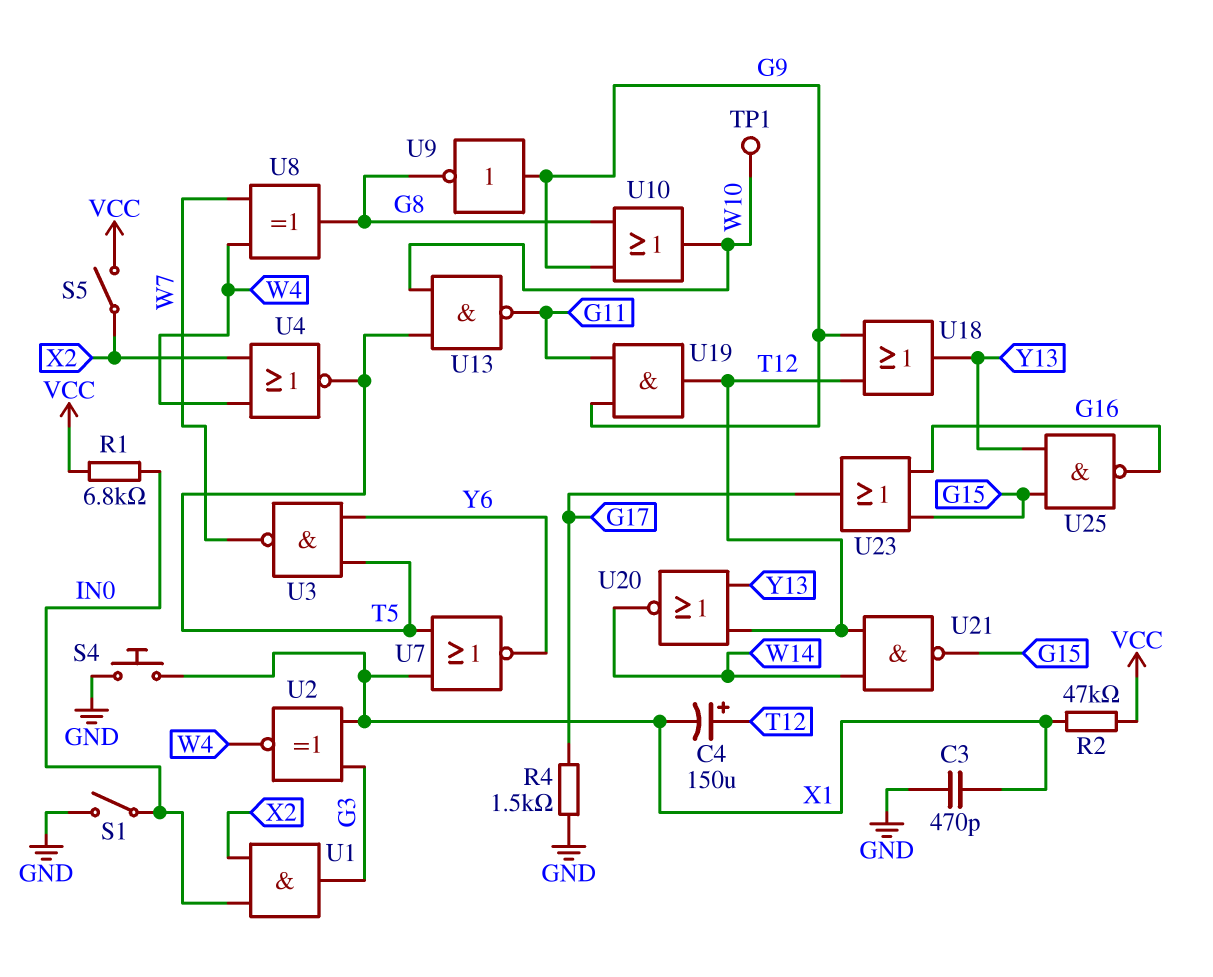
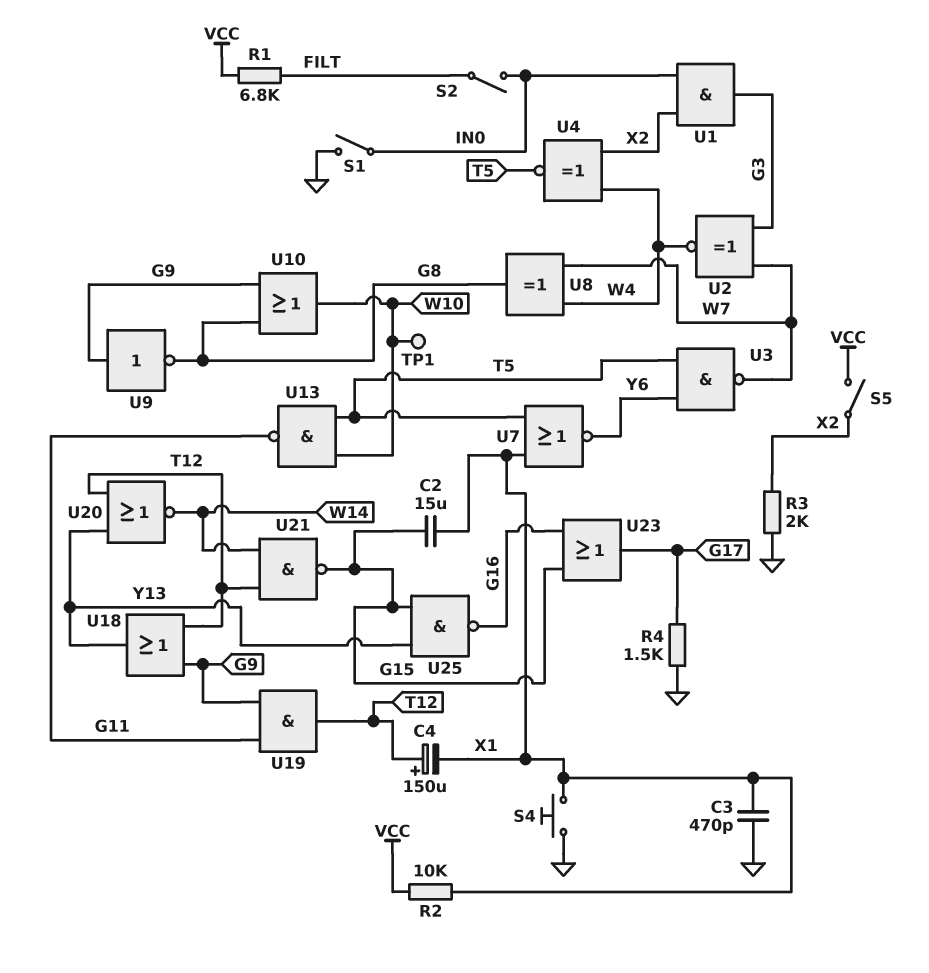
C2: none -> 15uF (G15, X1)
R1: 6.8k (IN0, VCC) -> 6.8k (FILT, VCC)
R2: 47k (VCC, X1) -> 10k (VCC, X1)
R3: none -> 2k (GND, X2)
S2: none -> switch (FILT, IN0)
U2: XNOR (in G3, in X1, out W4) -> XNOR (in G3, in W7, out W4)
U4: NOR (in W4, in X2, out T5) -> XNOR (in W4, in X2, out T5)

